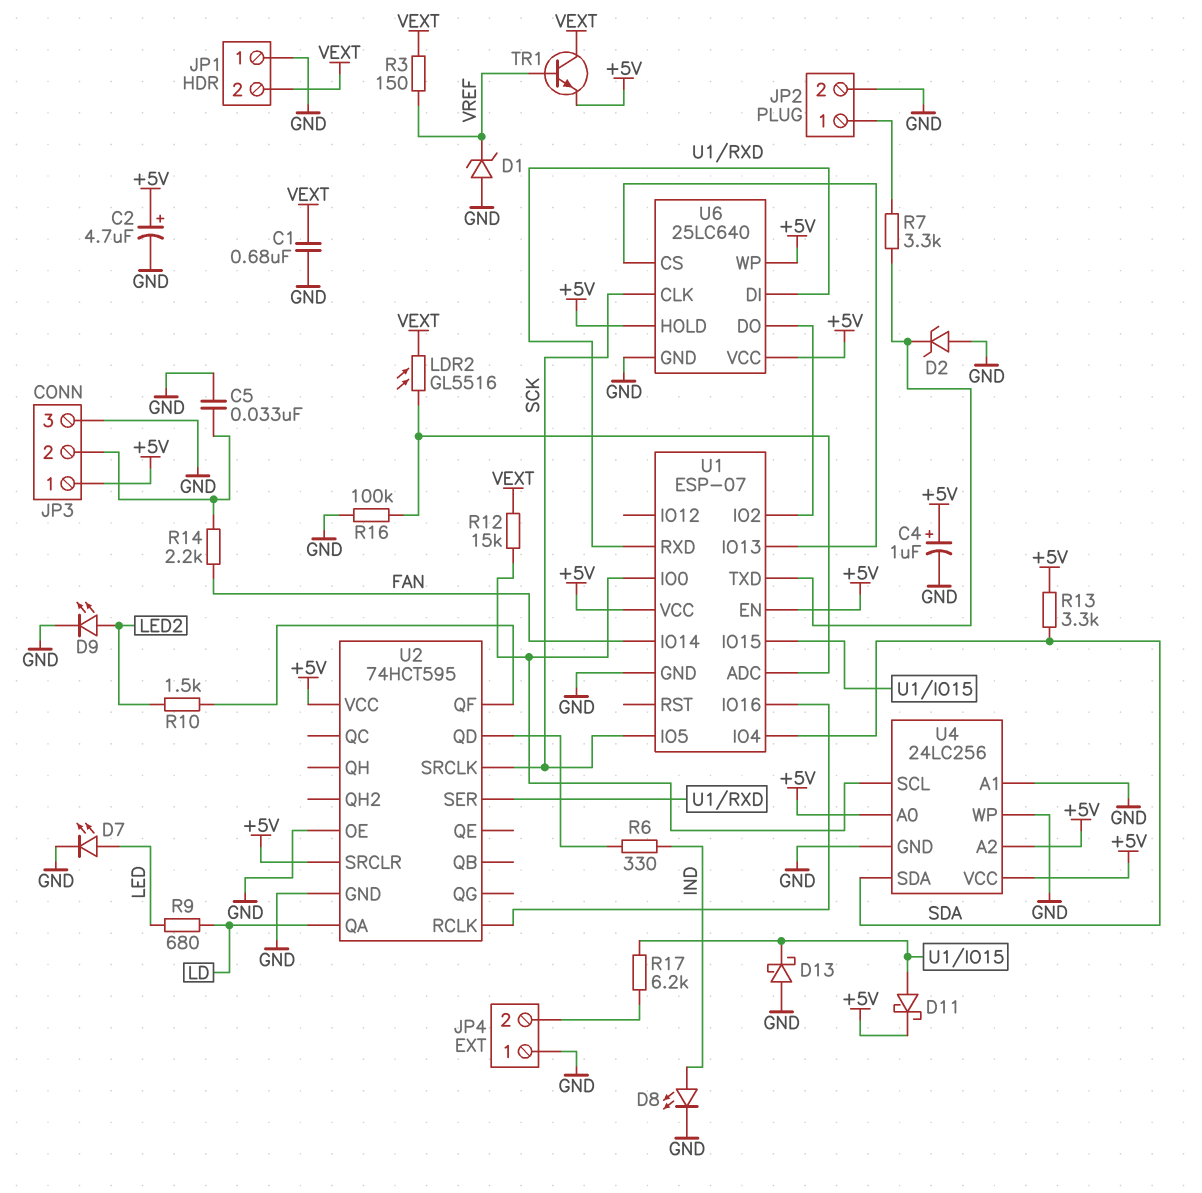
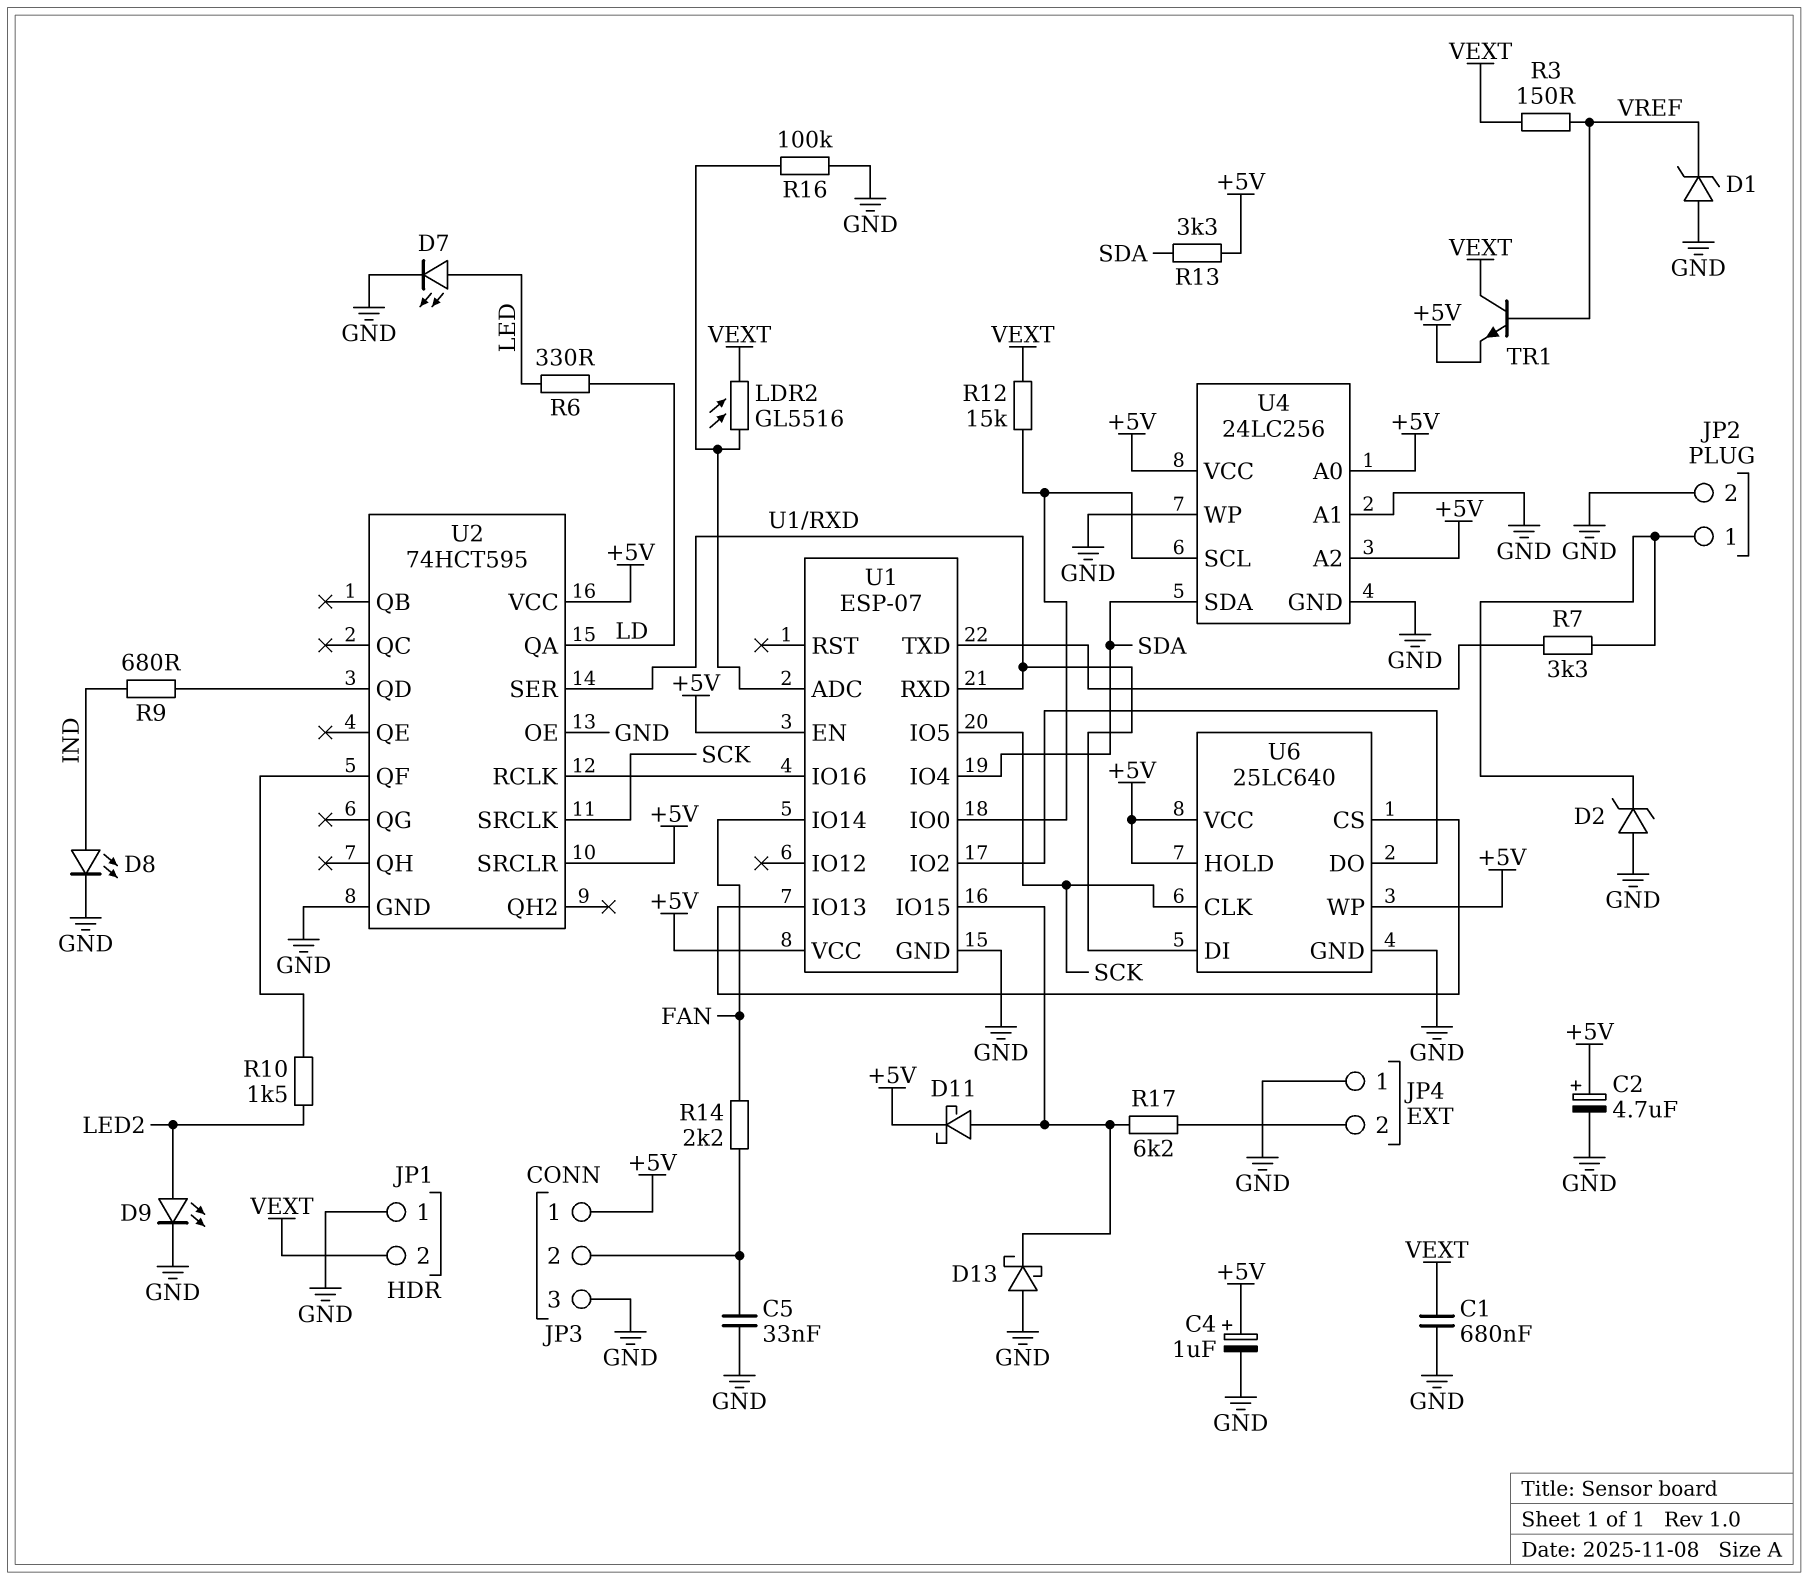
D2: zener (A GND, K U1/TXD) -> zener (A GND, K JP2/1)
R6: 330 (IND, U2/QD) -> 330 (LD, LED)
R9: 680 (LD, LED) -> 680 (IND, U2/QD)

